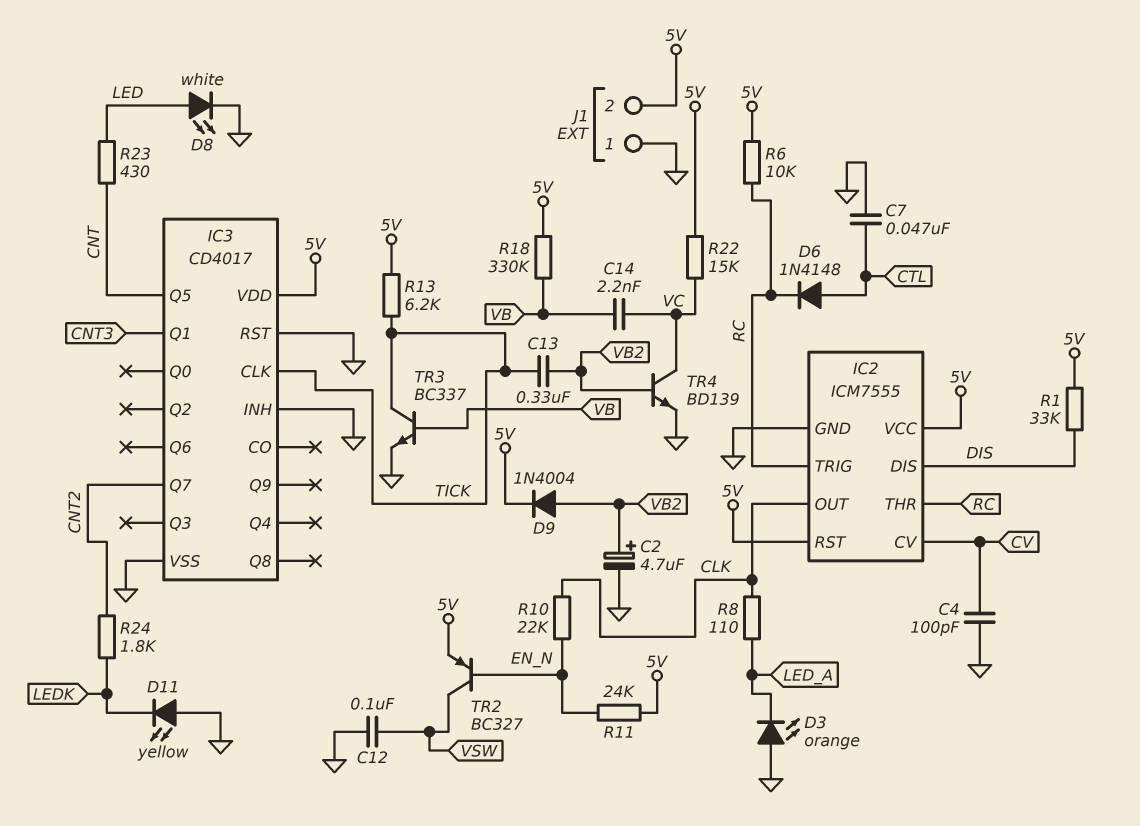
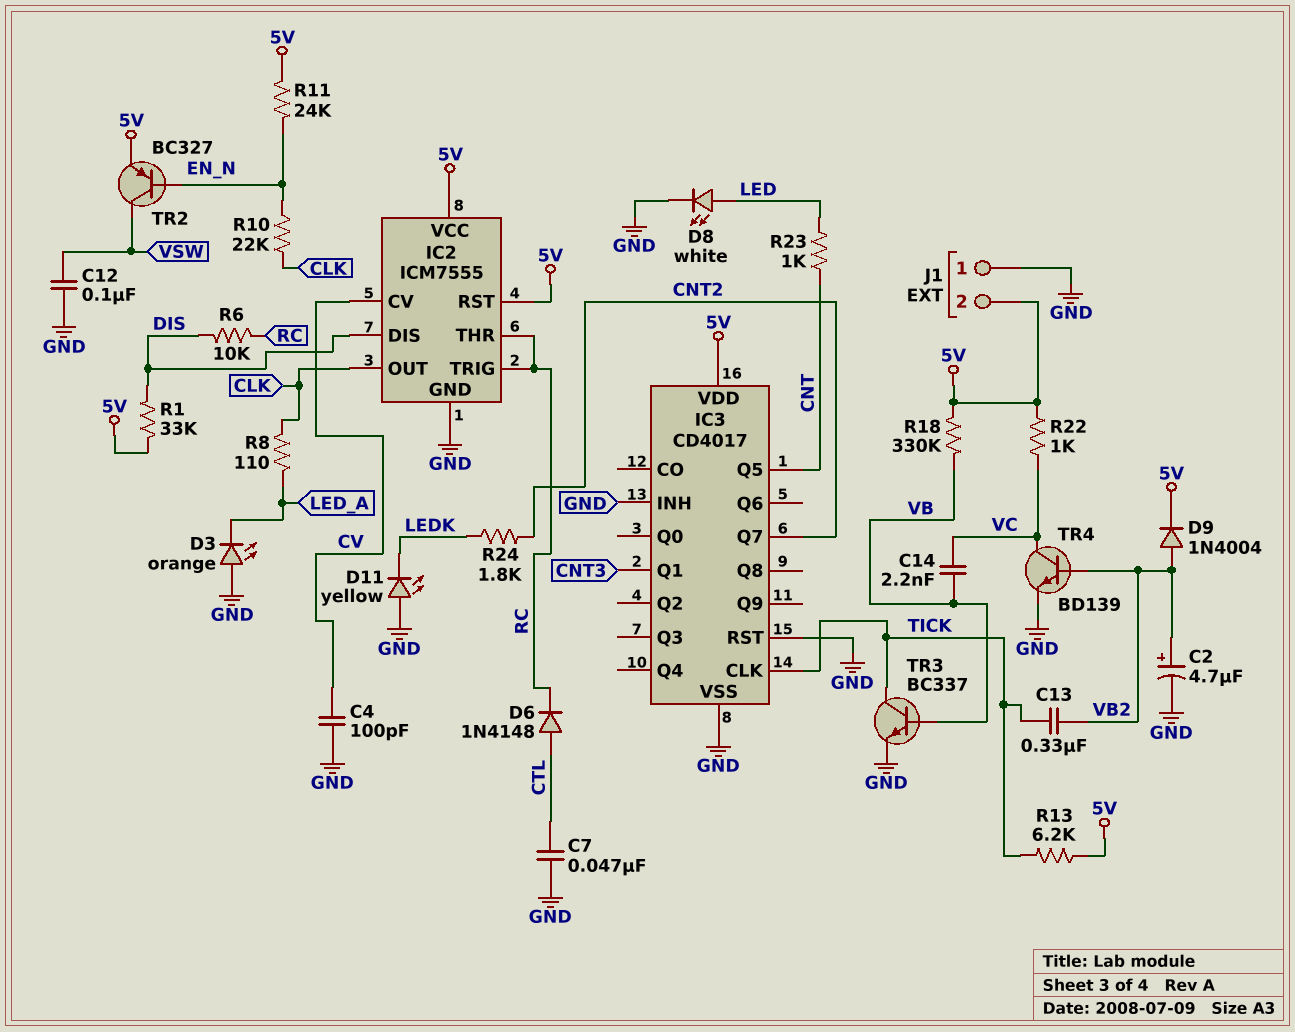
R6: 10k (5V, RC) -> 10k (DIS, RC)
R22: 15k (5V, VC) -> 1k (5V, VC)
R23: 430 (CNT, LED) -> 1k (CNT, LED)

